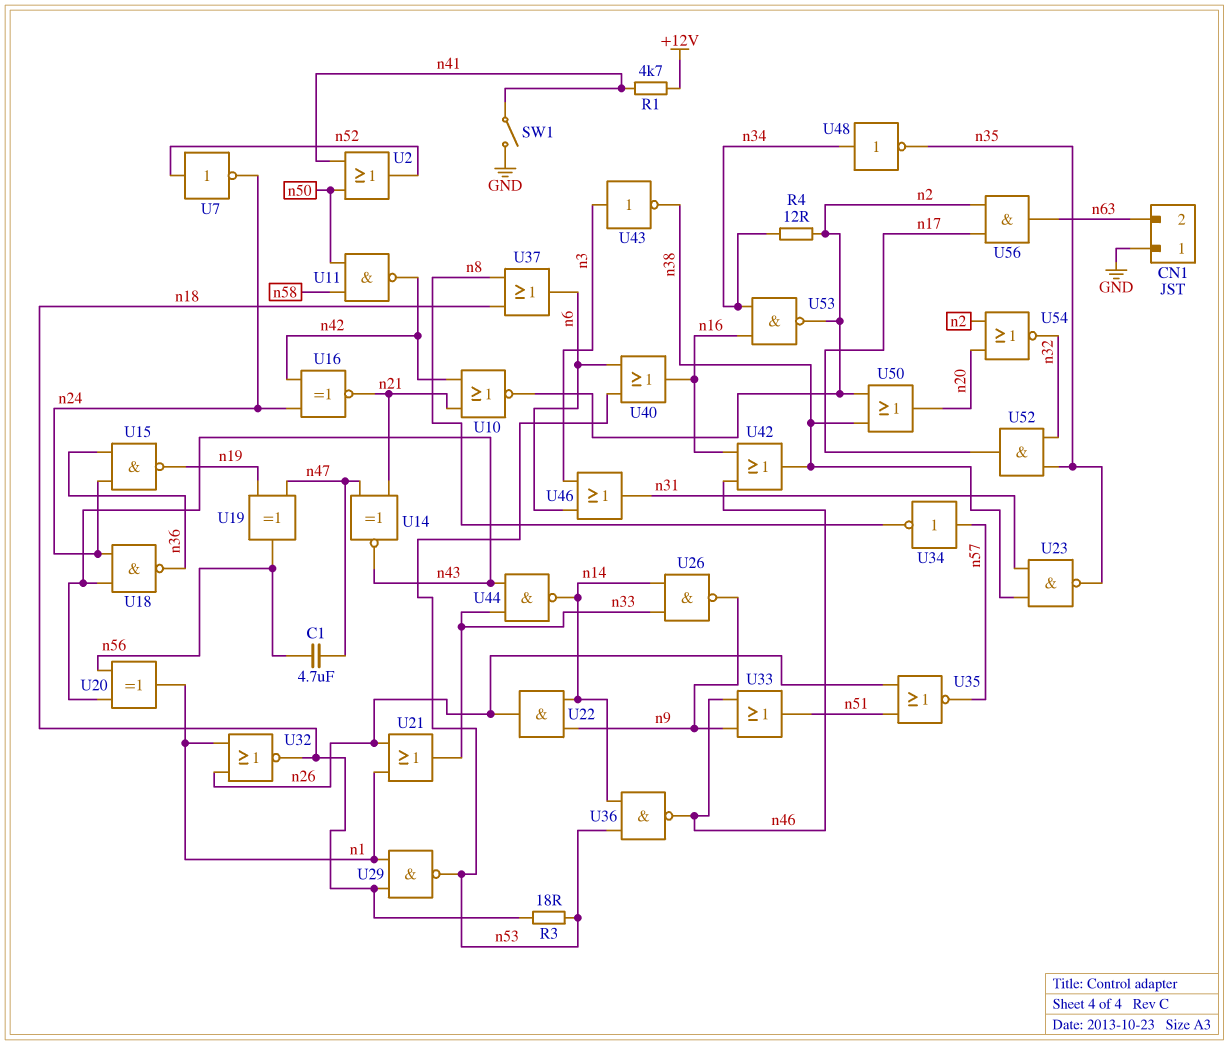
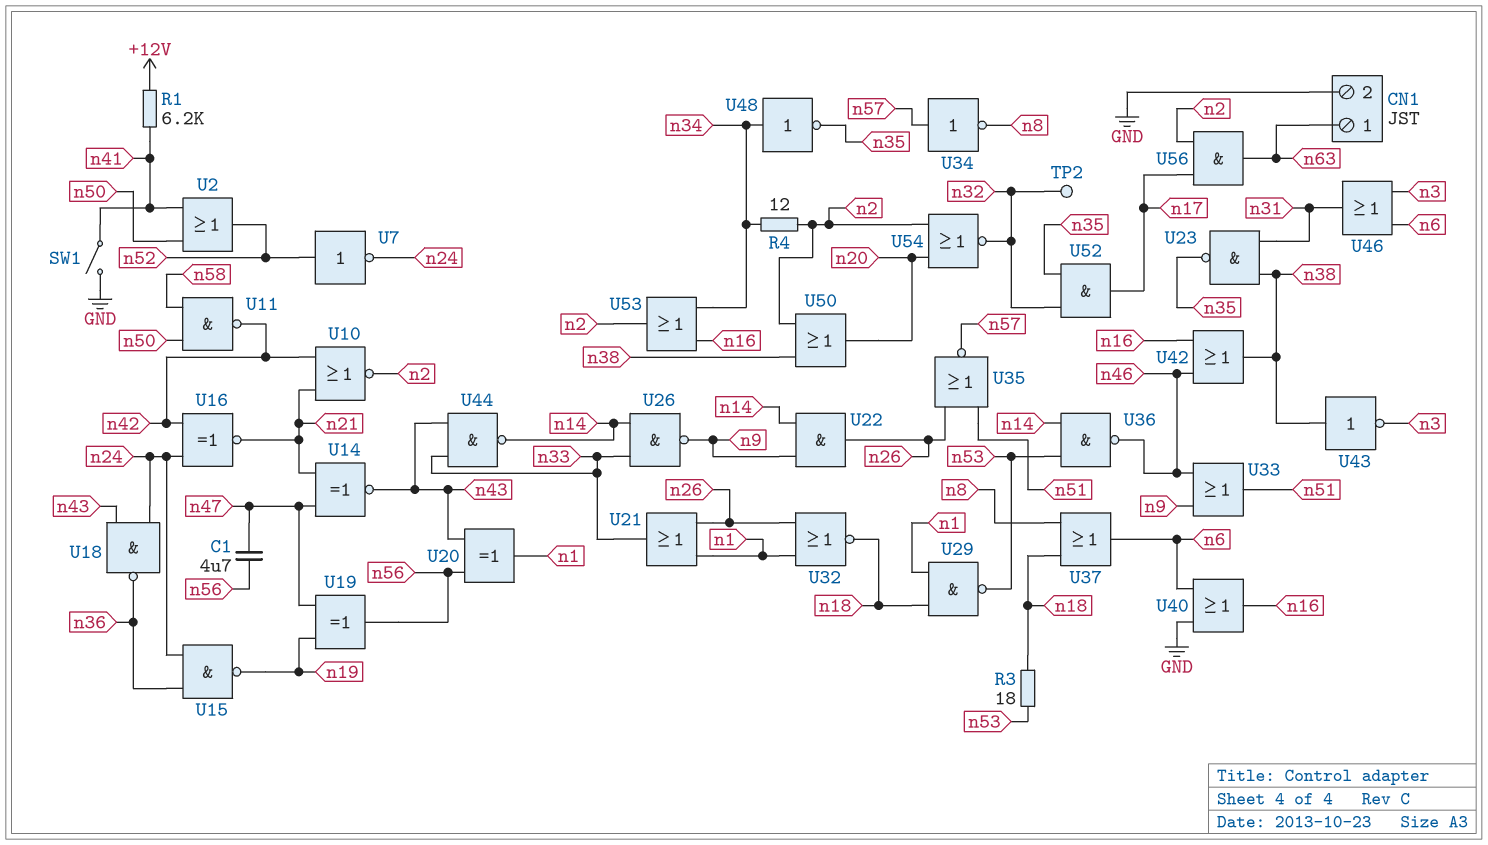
CN1 pin 1: GND -> n63
CN1 pin 2: n63 -> GND
R1: 4.7k (+12V, n41) -> 6.2k (+12V, n41)
TP2: none -> test point (n32)
U40: OR (in n6, in n53, out n16) -> OR (in GND, in n6, out n16)
U43: NOT (in n3, out n38) -> NOT (in n38, out n3)
U53: NAND (in n16, in n34, out n2) -> OR (in n16, in n34, out n2)

